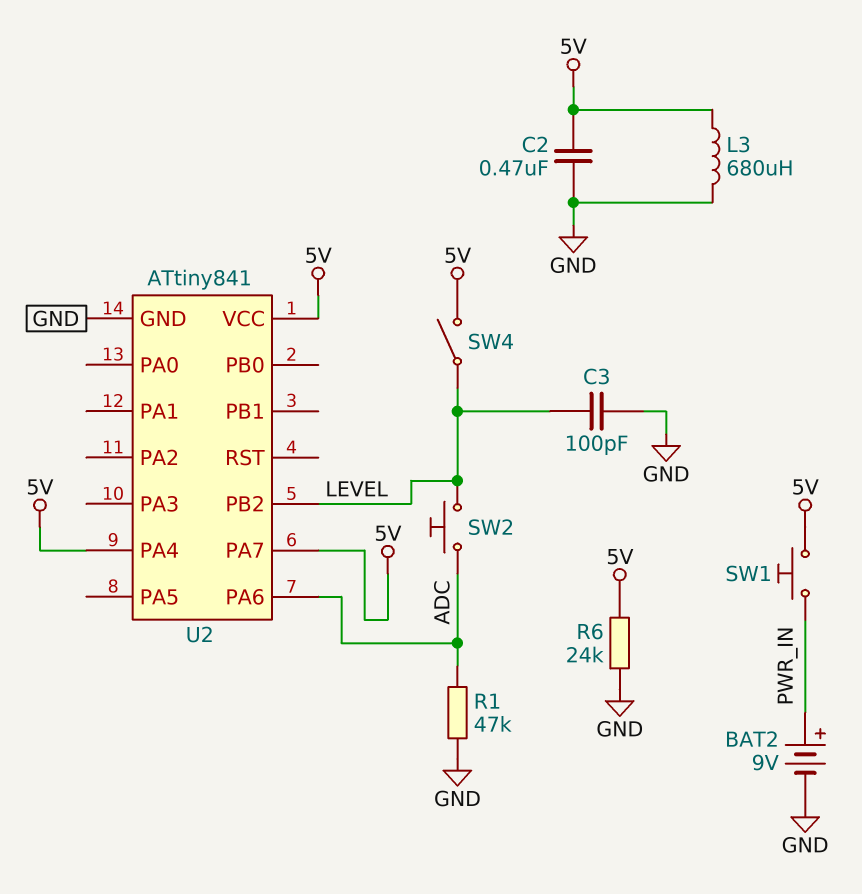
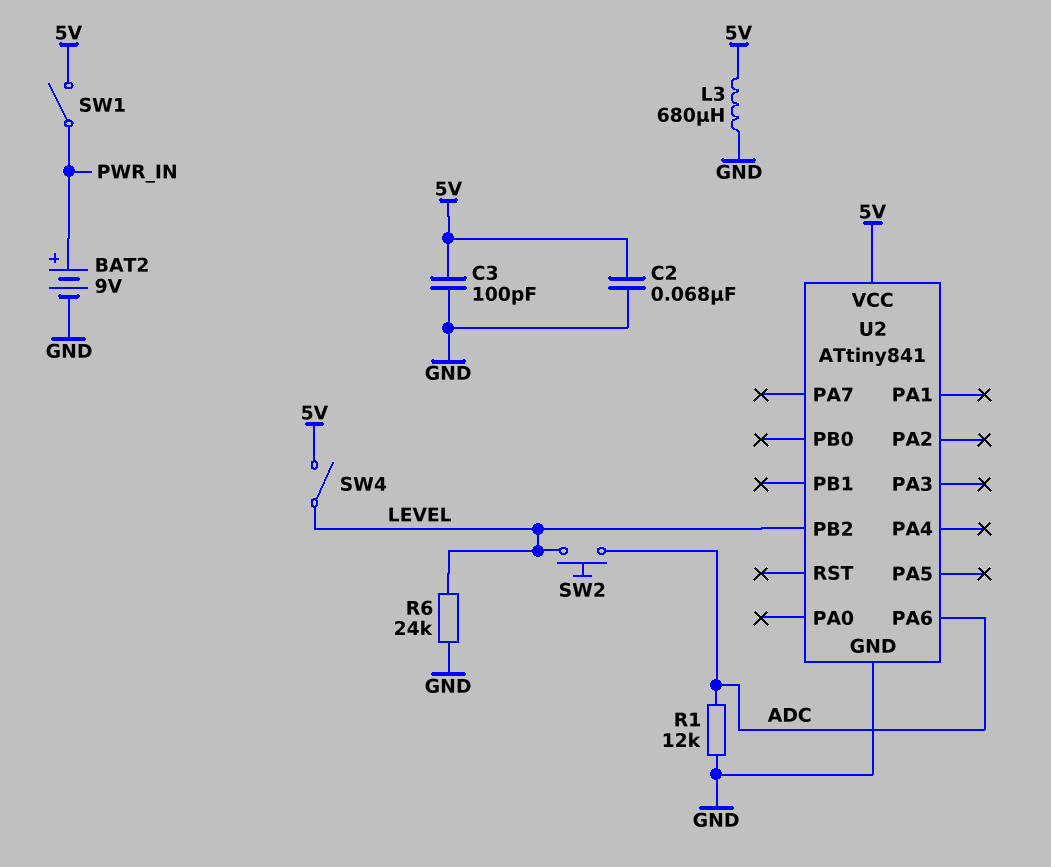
C2: 470nF (5V, GND) -> 68nF (5V, GND)
C3: 100pF (GND, LEVEL) -> 100pF (5V, GND)
R1: 47k (ADC, GND) -> 12k (ADC, GND)
R6: 24k (5V, GND) -> 24k (GND, LEVEL)
SW1: button (5V, PWR_IN) -> switch (5V, PWR_IN)
U2 pin PA4: 5V -> none
U2 pin PA7: 5V -> none

